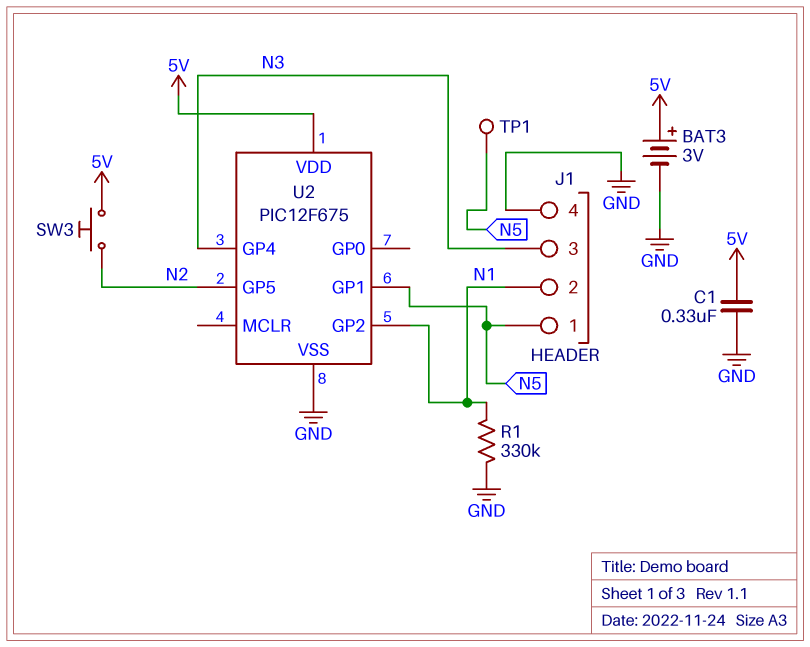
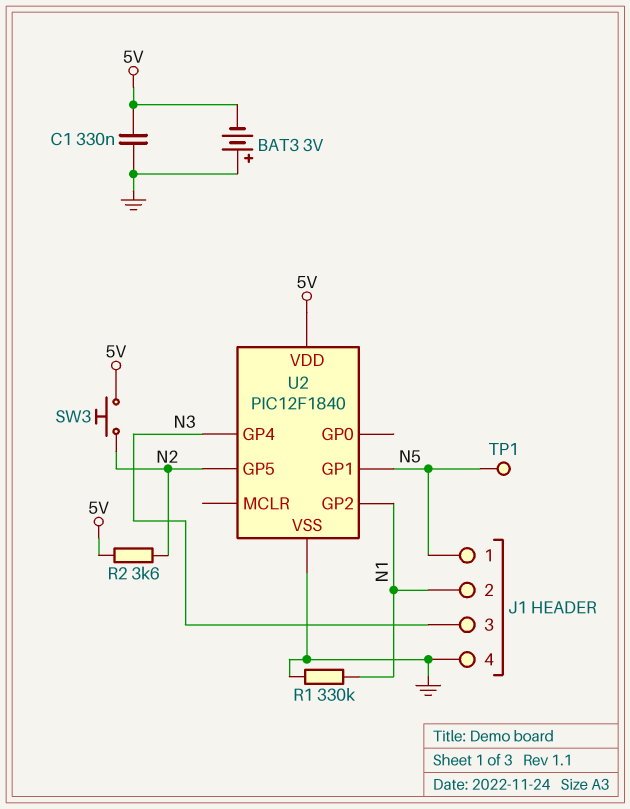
BAT3: 3V (plus 5V, minus GND) -> 3V (plus GND, minus 5V)
R2: none -> 3.6k (5V, N2)
U2: PIC12F675 -> PIC12F1840

